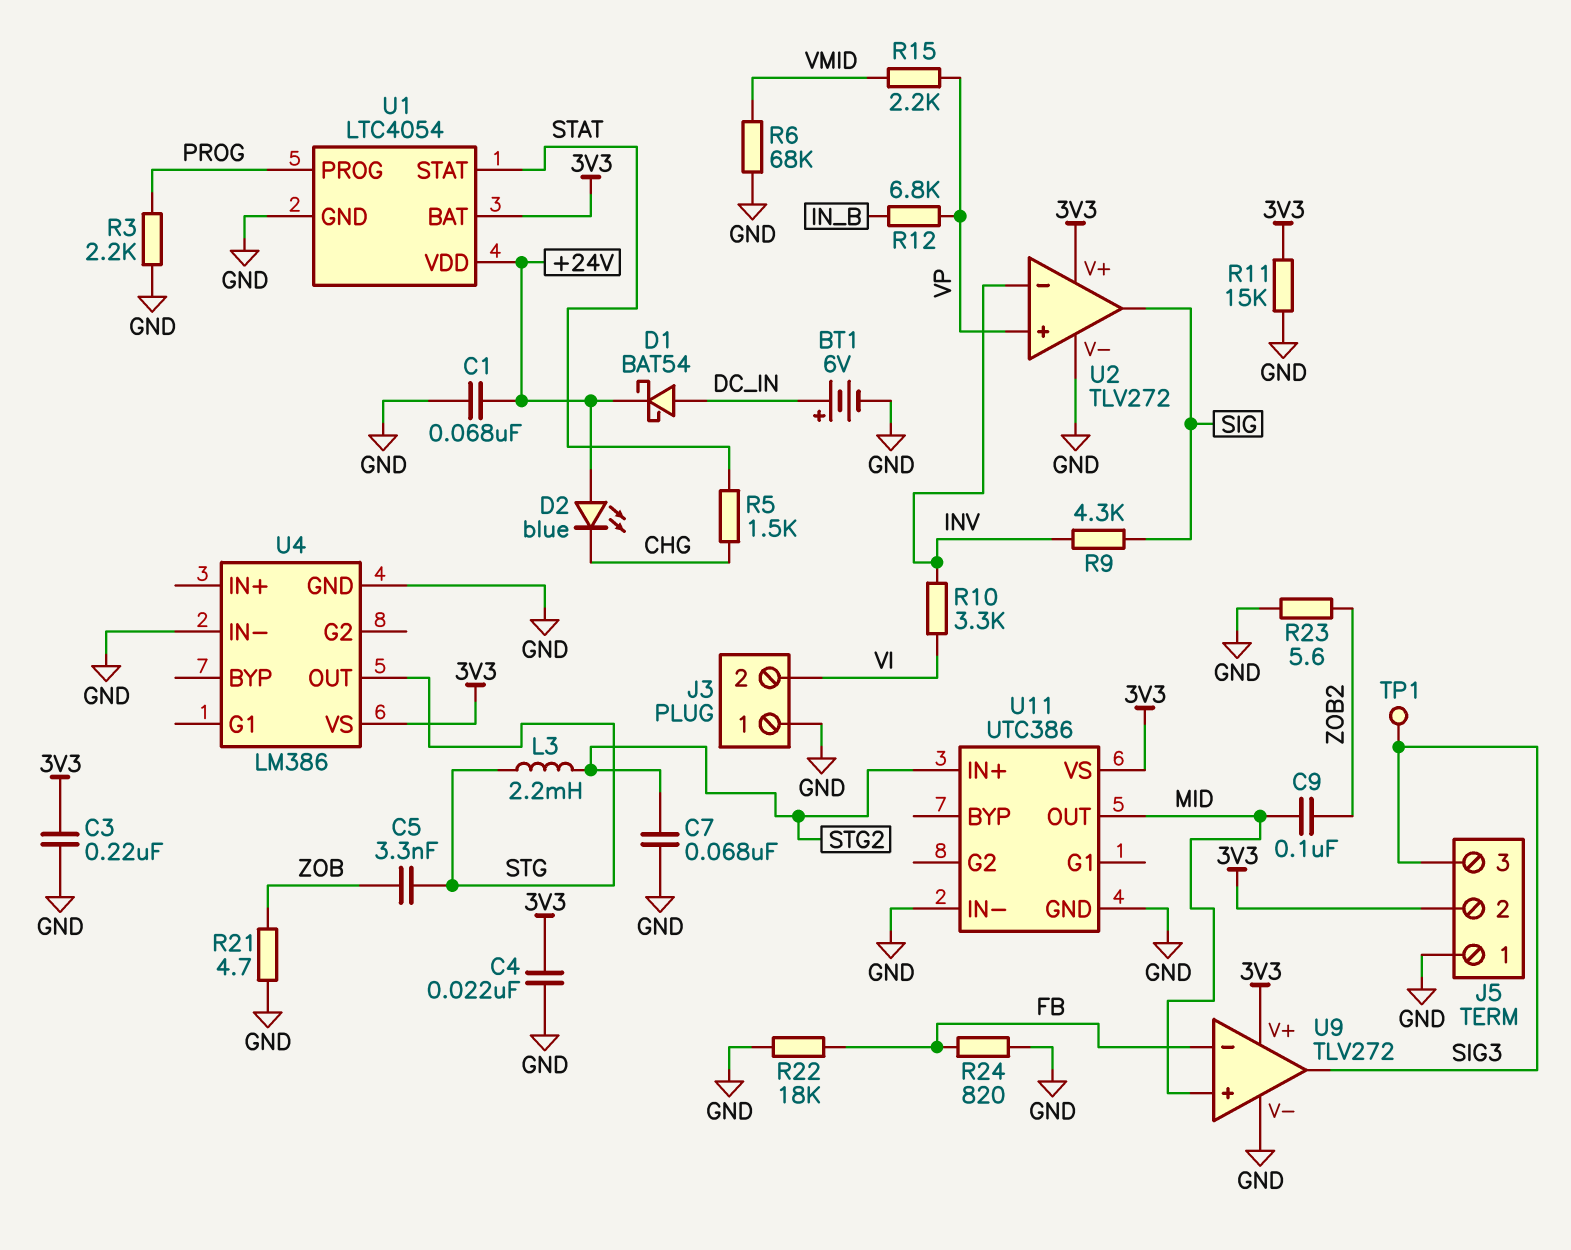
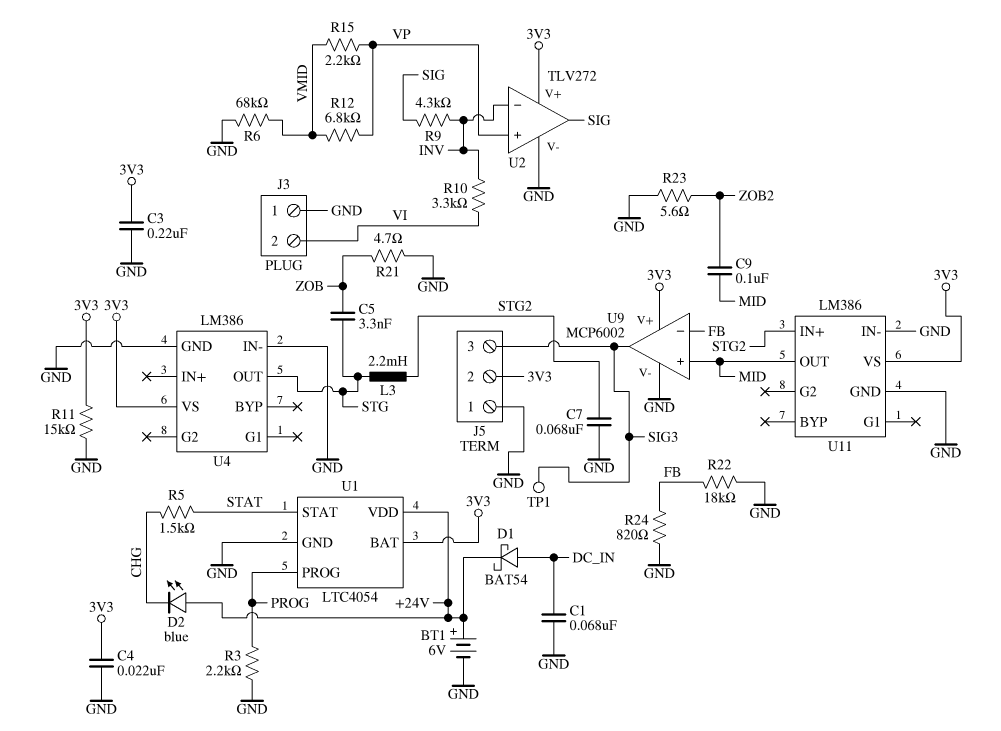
BT1: 6V (plus DC_IN, minus GND) -> 6V (plus +24V, minus GND)
C1: 68nF (+24V, GND) -> 68nF (DC_IN, GND)
R12: 6.8k (IN_B, VP) -> 6.8k (VMID, VP)
U9: TLV272 -> MCP6002
U11: UTC386 -> LM386

